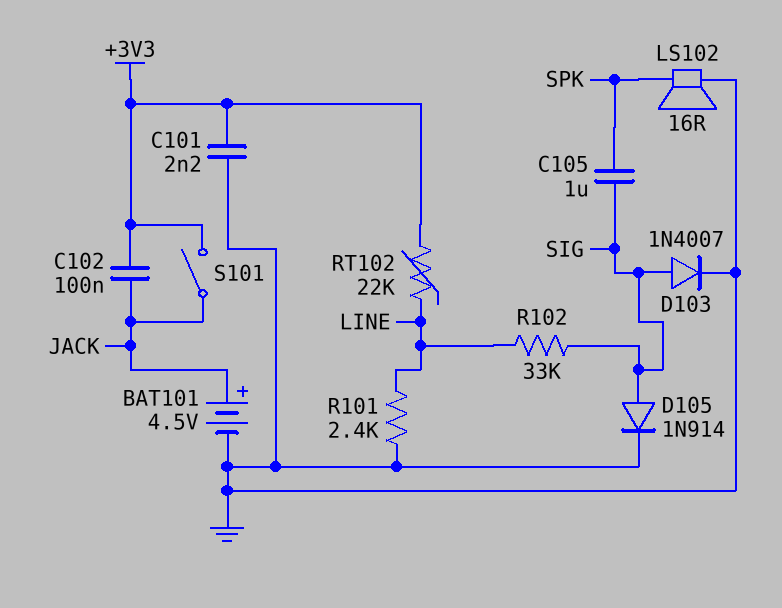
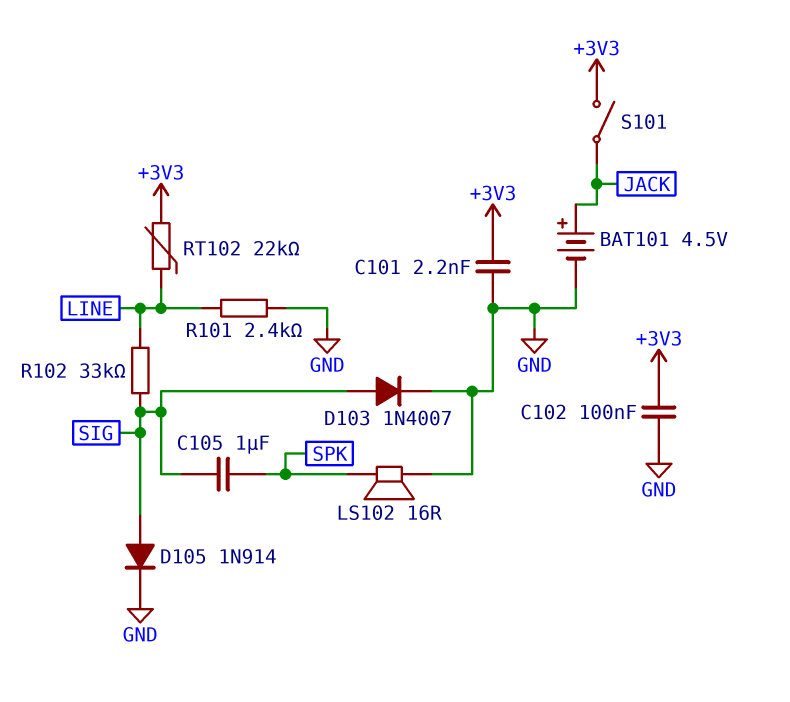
C102: 100nF (+3V3, JACK) -> 100nF (+3V3, GND)

